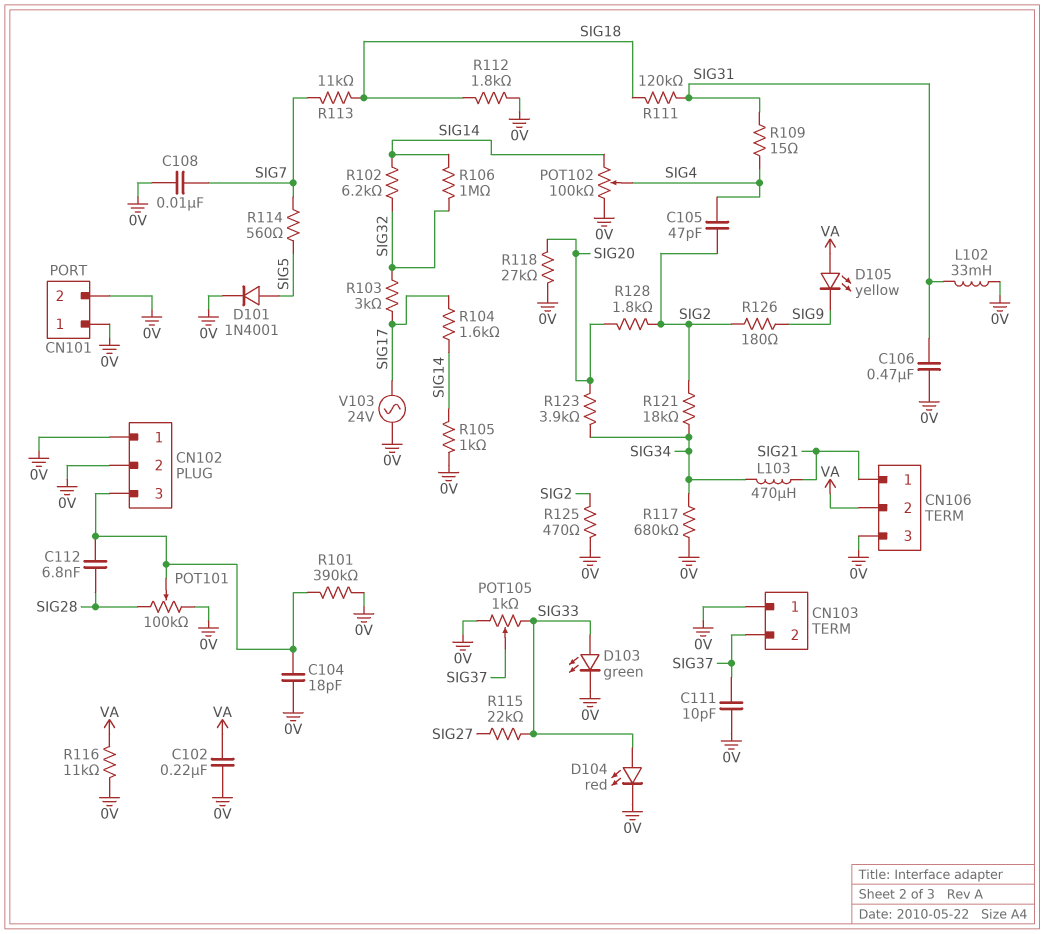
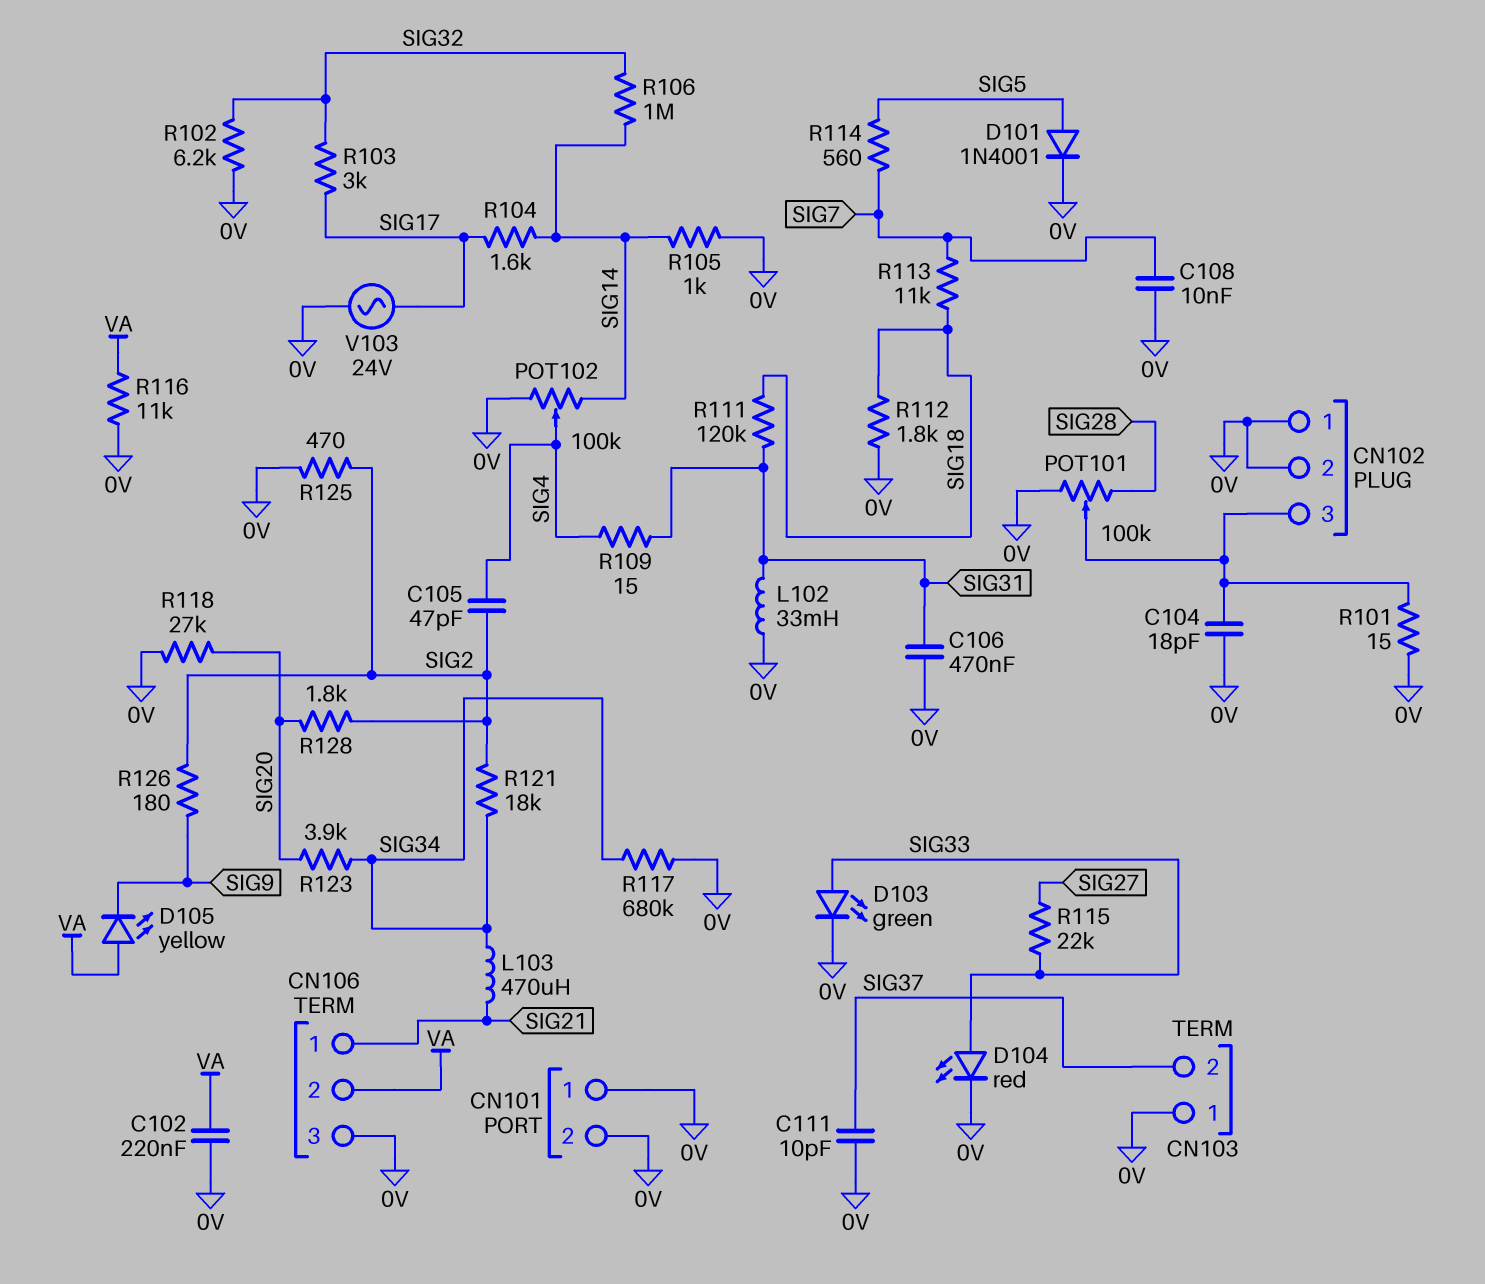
C112: 6.8nF (CN102/3, SIG28) -> none
POT105: 1k (0V, SIG33, wiper SIG37) -> none
R101: 390k (0V, CN102/3) -> 15 (0V, CN102/3)
R102: 6.2k (SIG14, SIG32) -> 6.2k (0V, SIG32)

